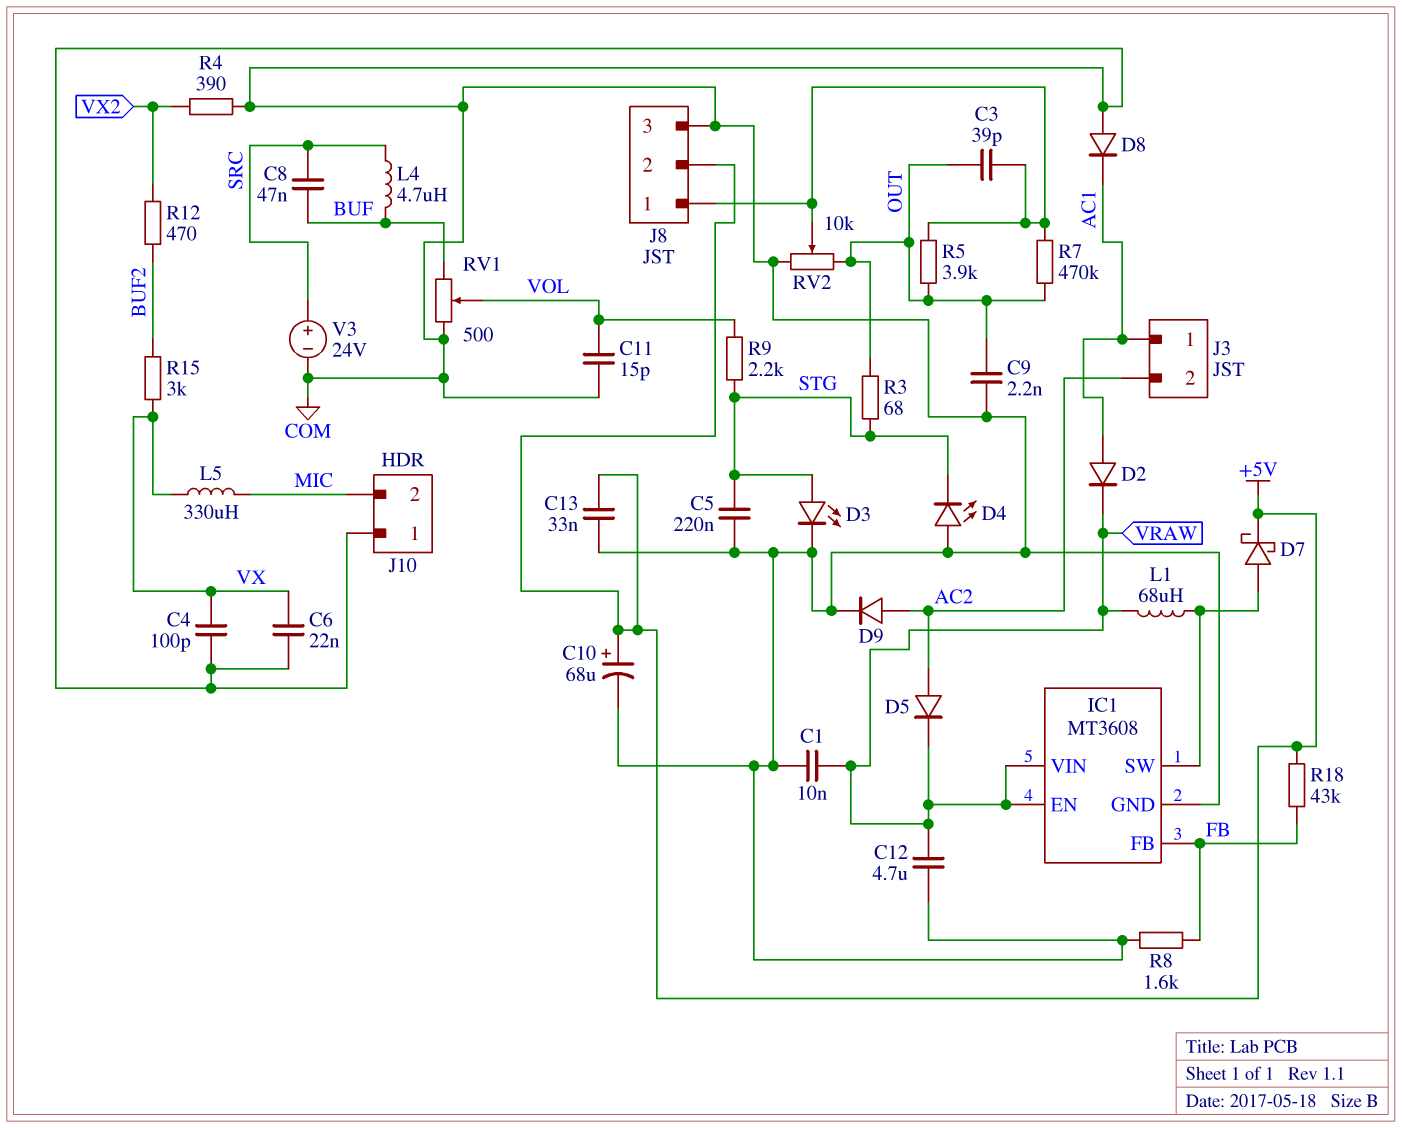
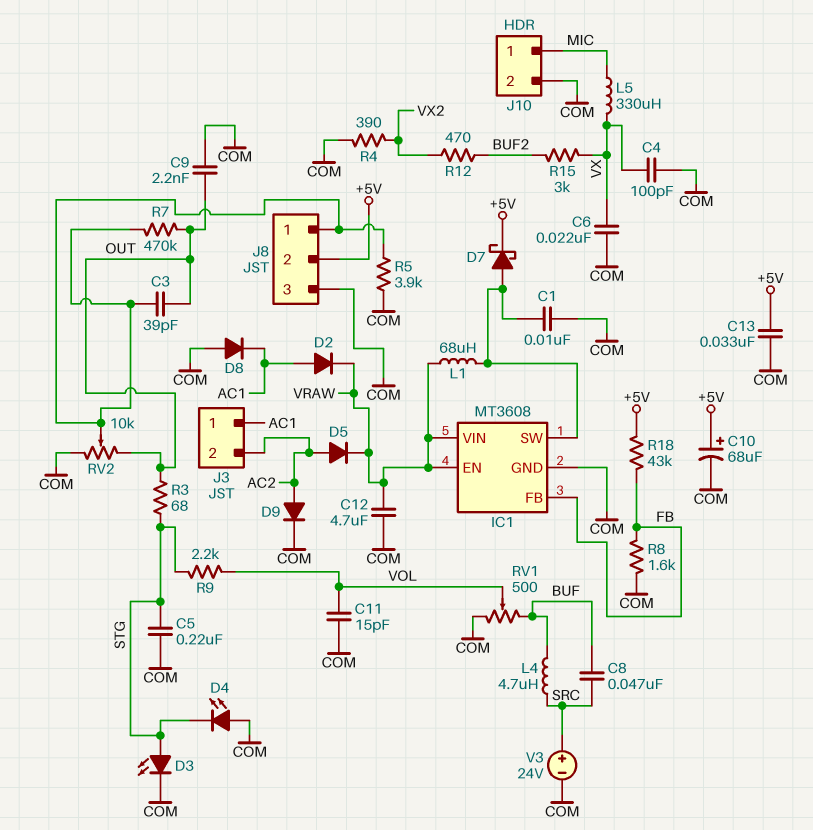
C1: 10nF (COM, VRAW) -> 10nF (COM, IC1/SW)
J10 pin 1: COM -> MIC
J10 pin 2: MIC -> COM
R5: 3.9k (J8/1, OUT) -> 3.9k (COM, J8/1)

